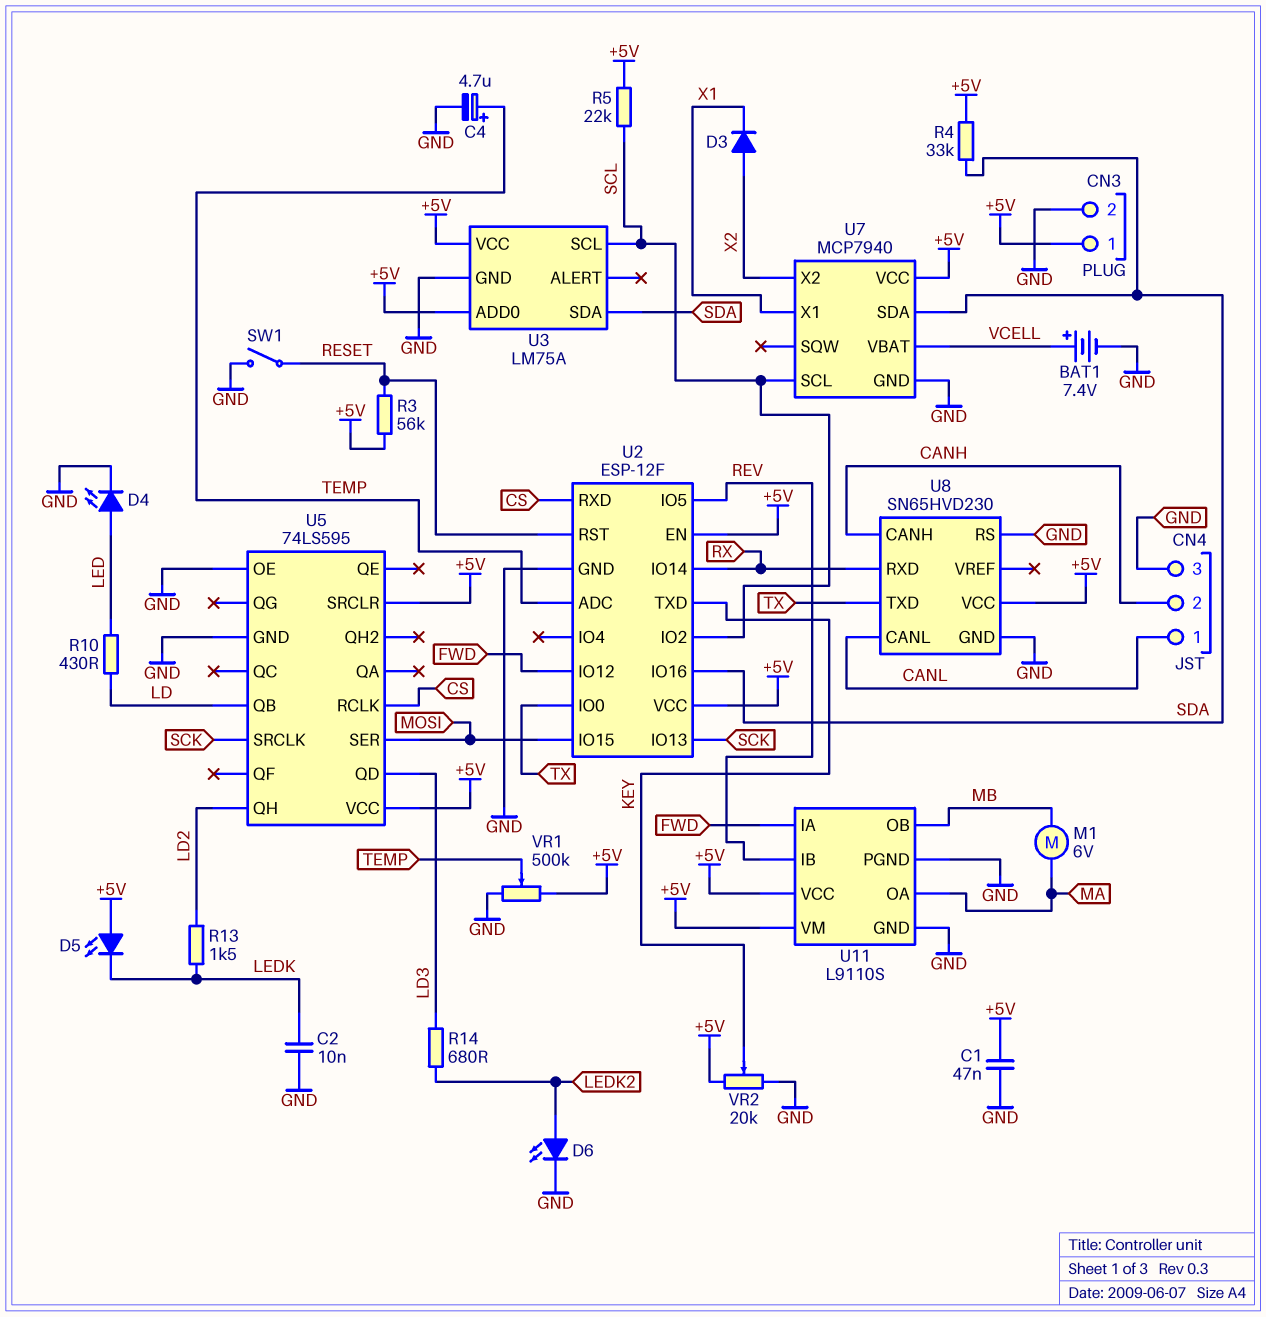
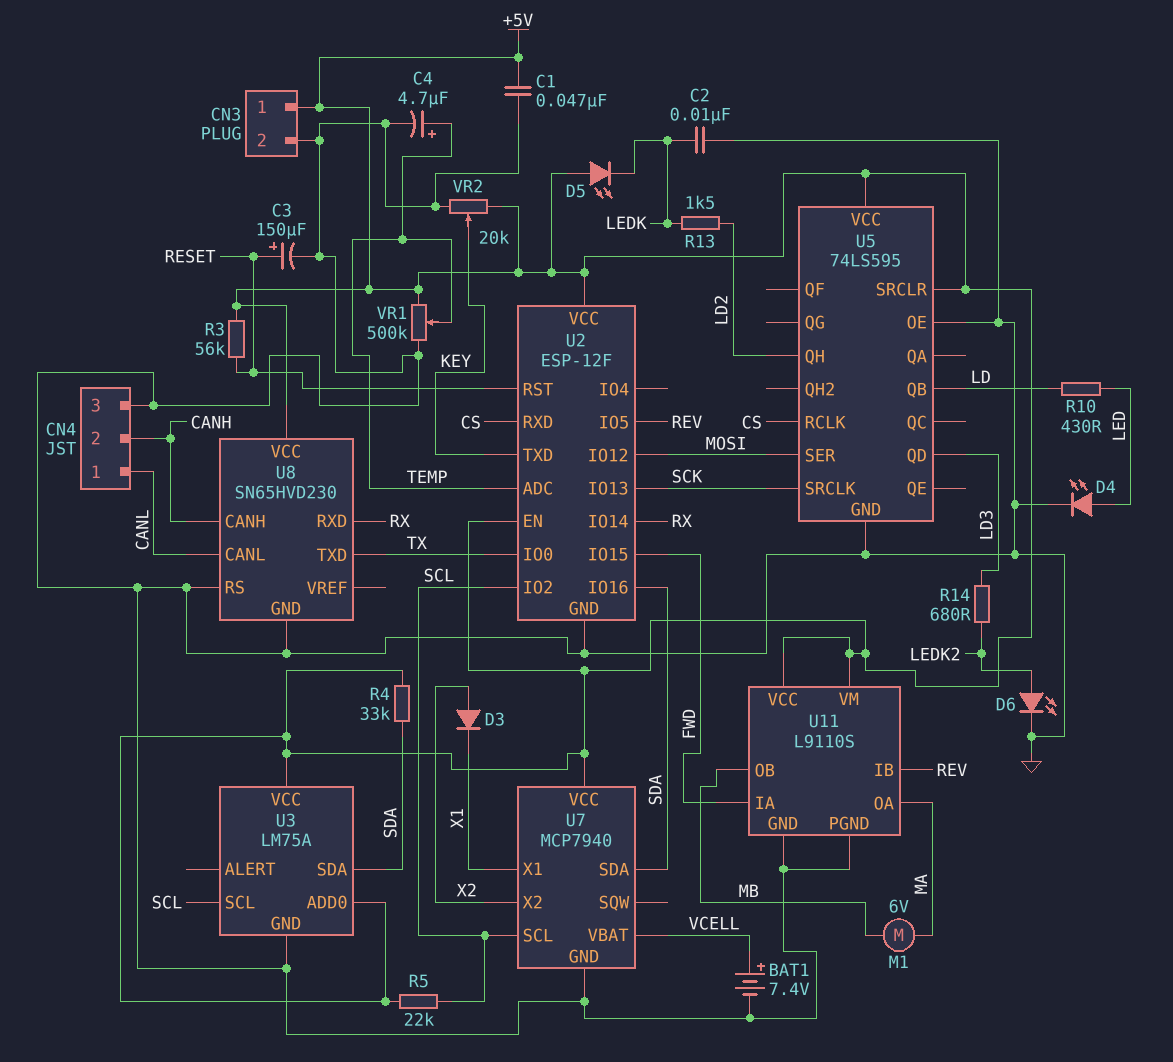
C3: none -> 150uF (plus RESET, minus GND)
SW1: switch (GND, RESET) -> none
U2 pin IO12: FWD -> MOSI
U2 pin IO15: MOSI -> FWD

